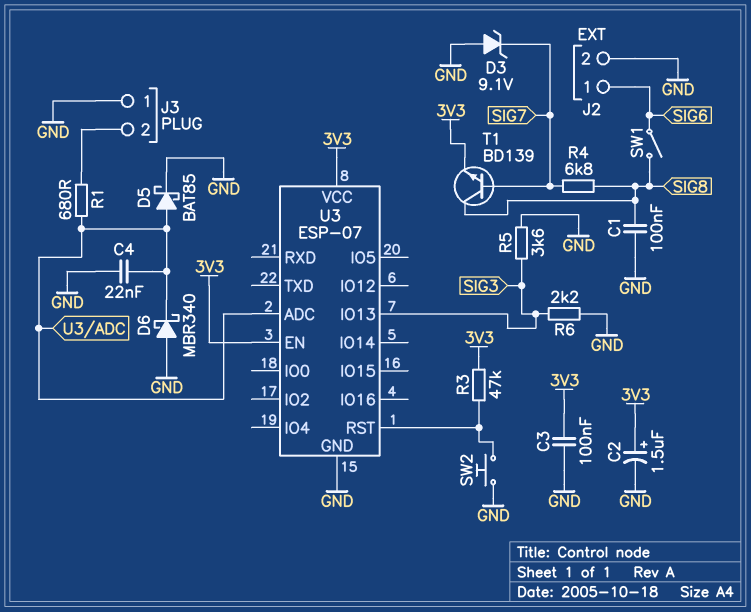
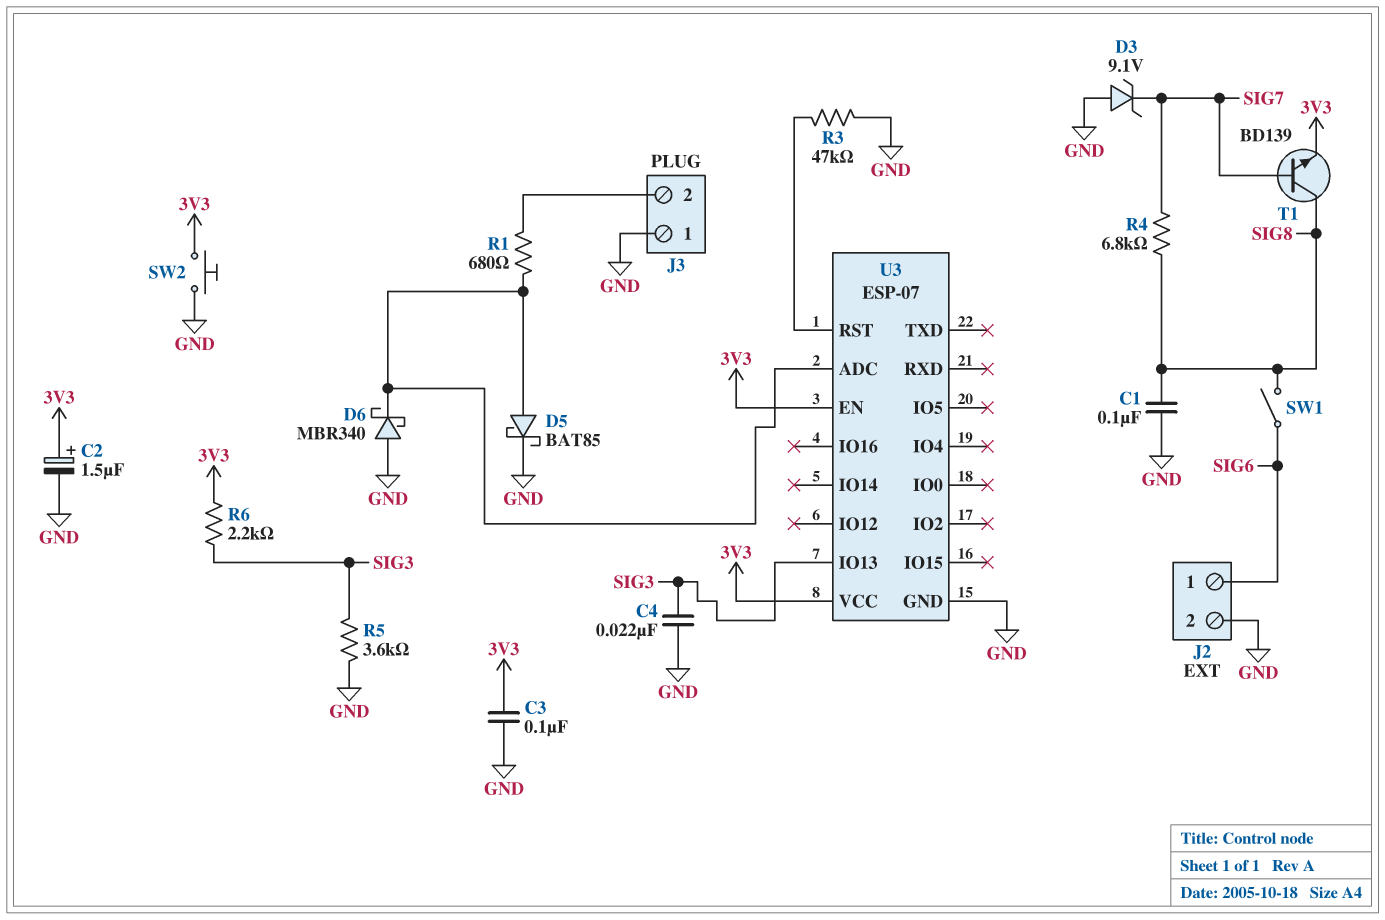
C4: 22nF (GND, U3/ADC) -> 22nF (GND, SIG3)
R3: 47k (3V3, U3/RST) -> 47k (GND, U3/RST)
R6: 2.2k (GND, SIG3) -> 2.2k (3V3, SIG3)
SW2: button (GND, U3/RST) -> button (3V3, GND)

